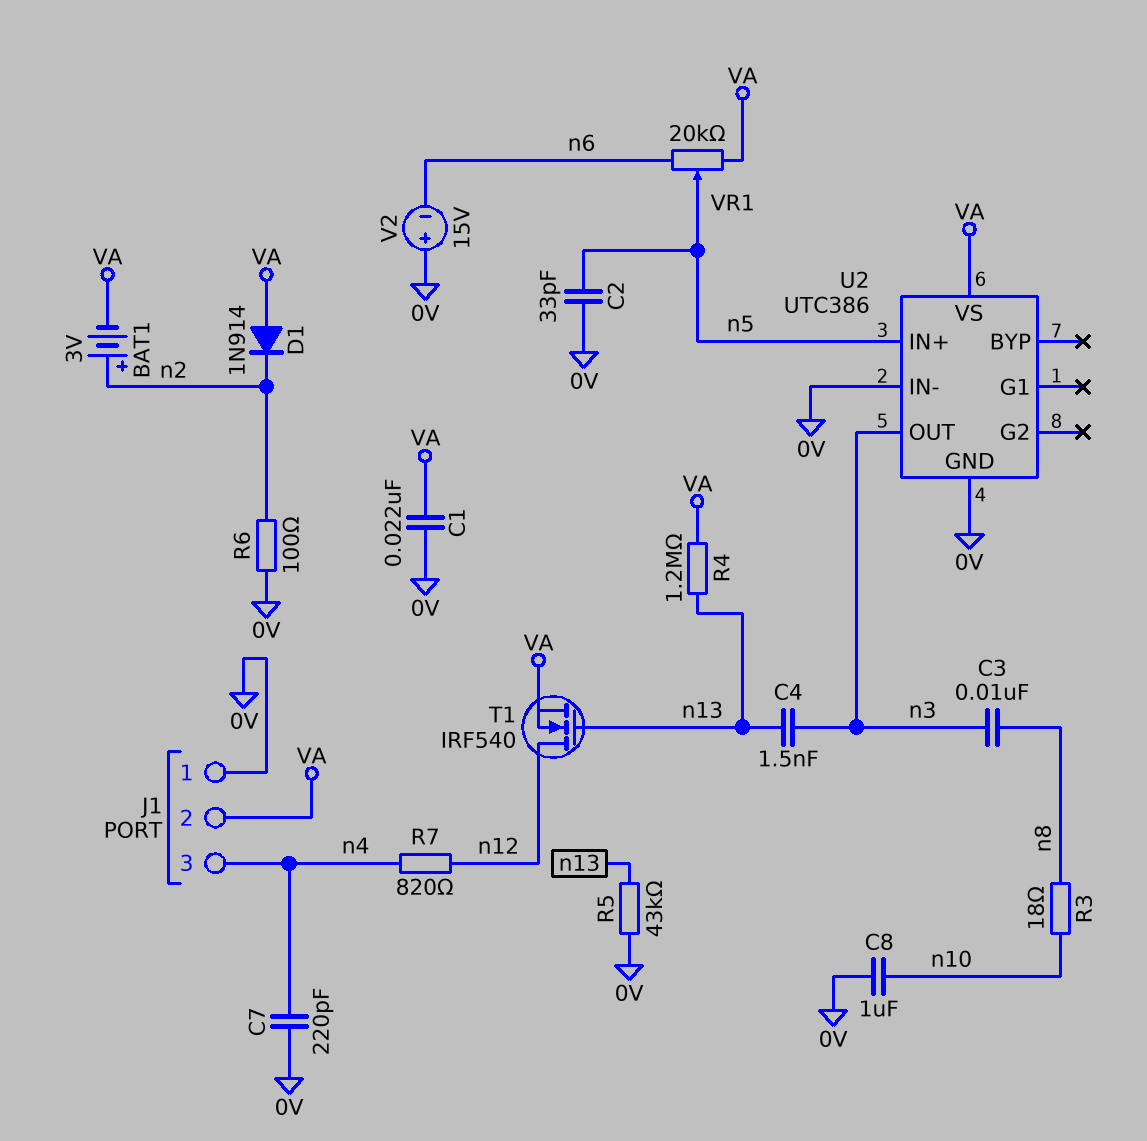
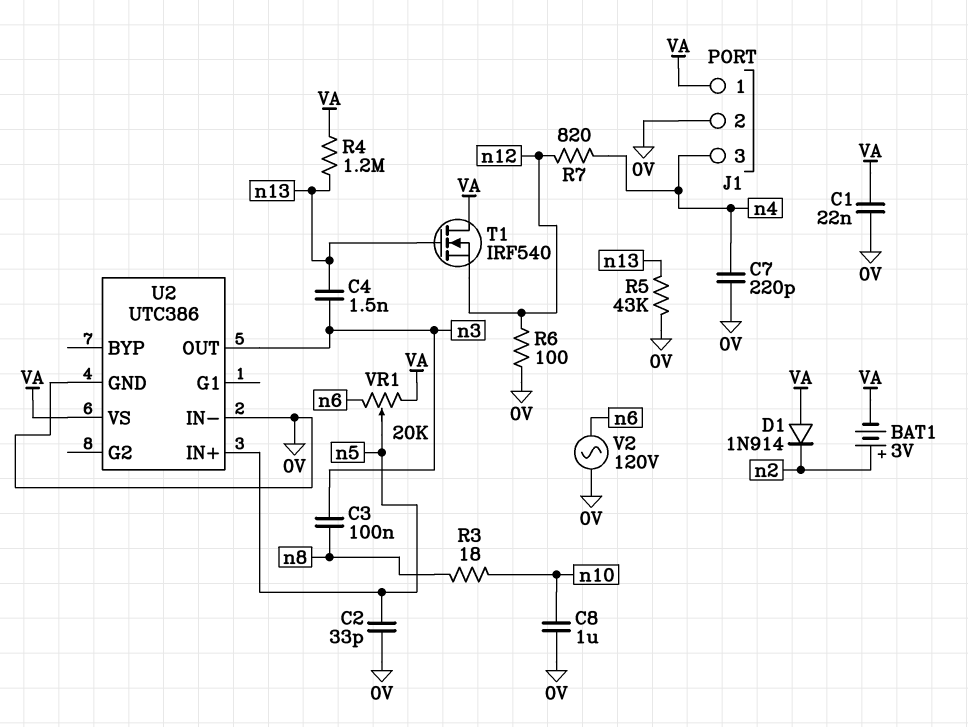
C3: 10nF (n3, n8) -> 100nF (n3, n8)
J1 pin 1: 0V -> VA
J1 pin 2: VA -> 0V
R6: 100 (0V, n2) -> 100 (0V, n12)
T1: NMOS IRF540 (G n13, D n12, S VA) -> NMOS IRF540 (G n13, D VA, S n12)
V2: 15V (plus 0V, minus n6) -> AC 120V (0V, n6)

